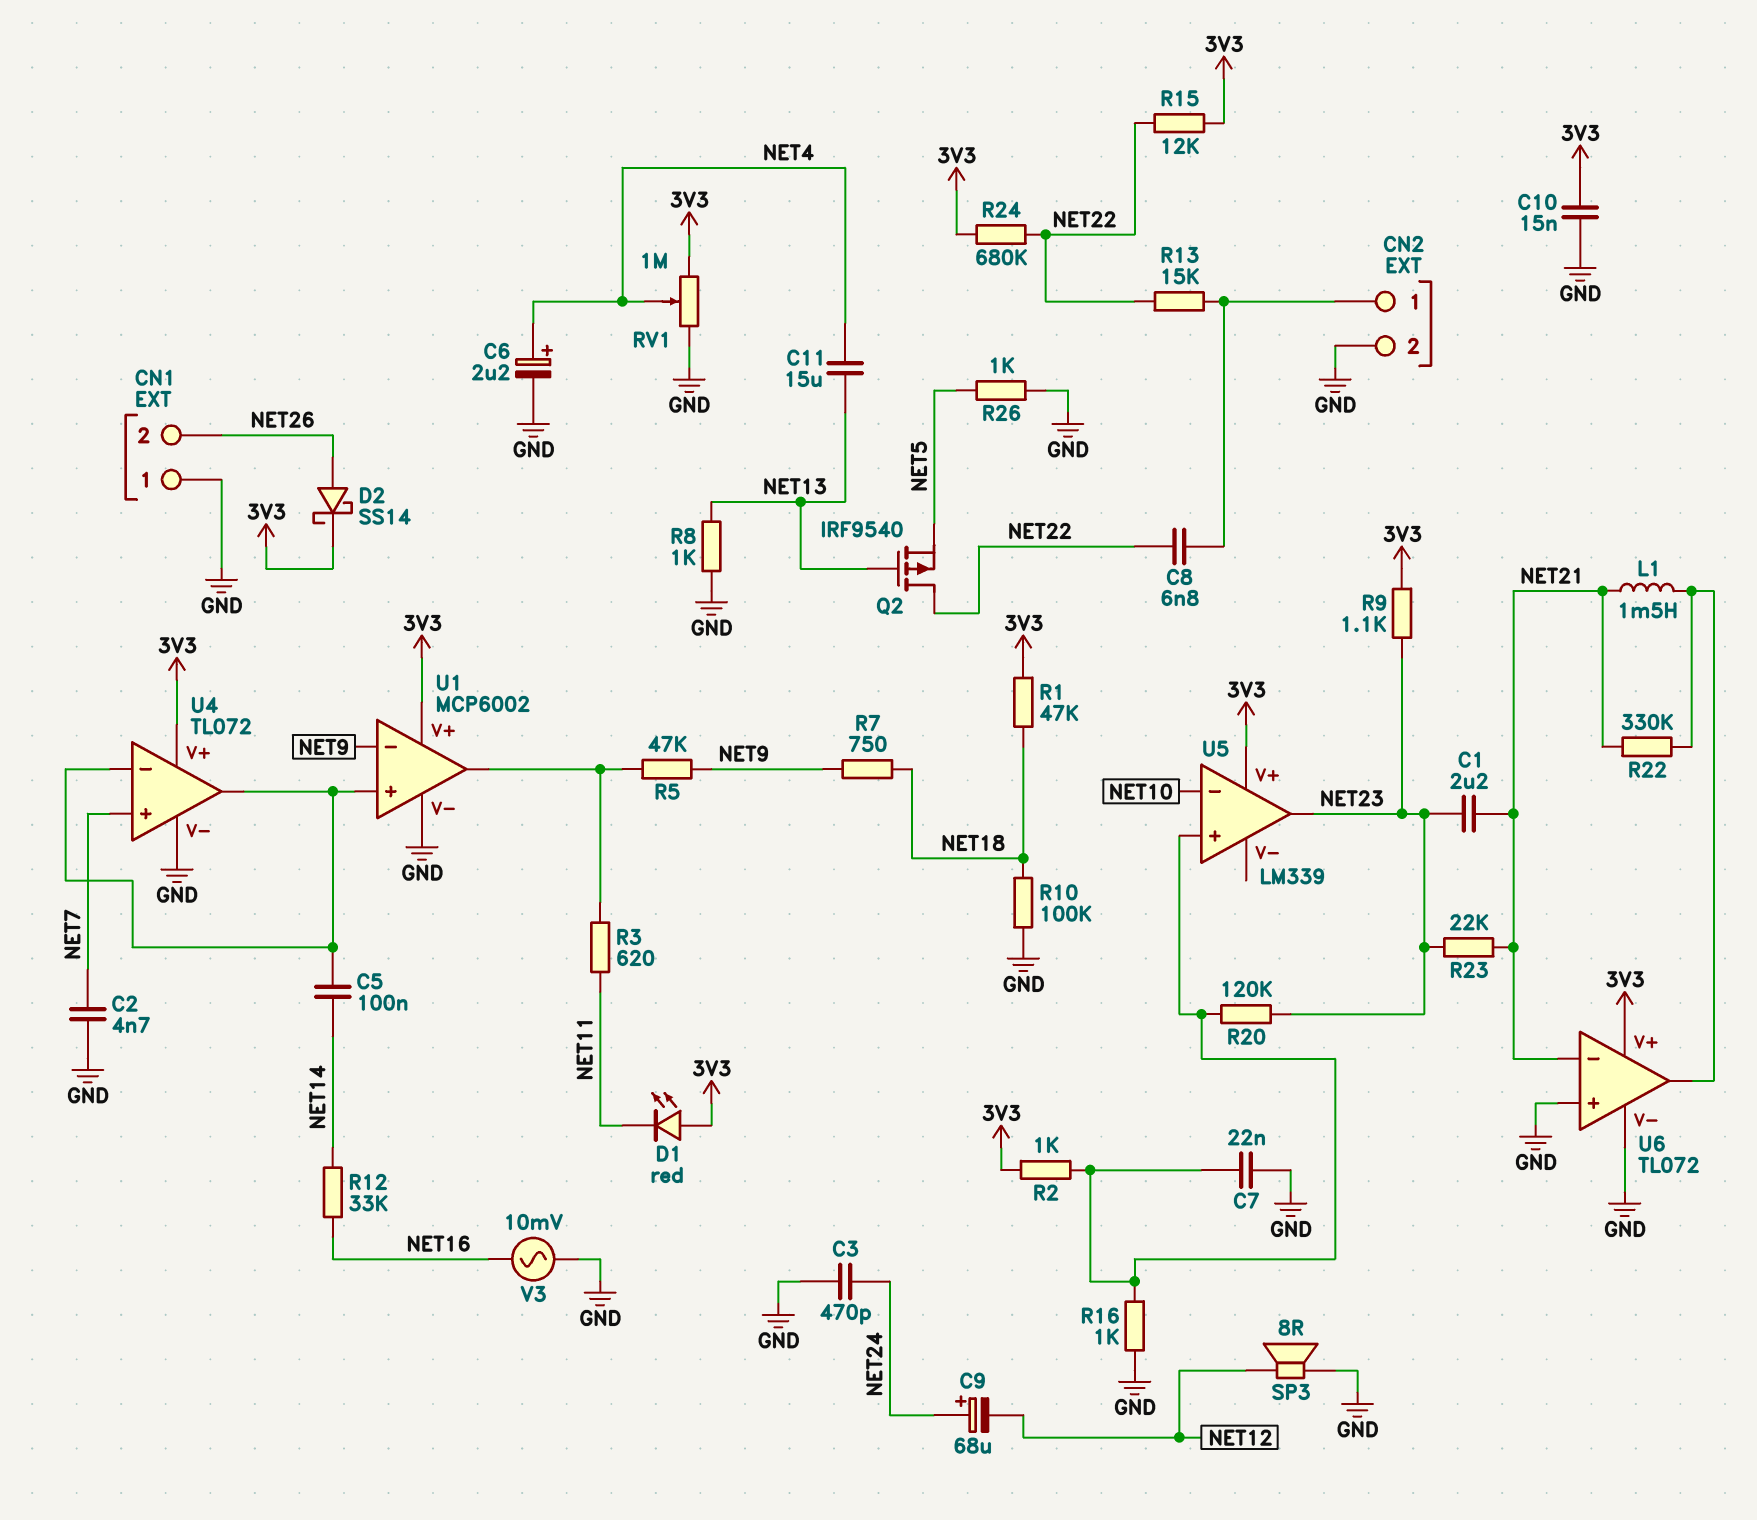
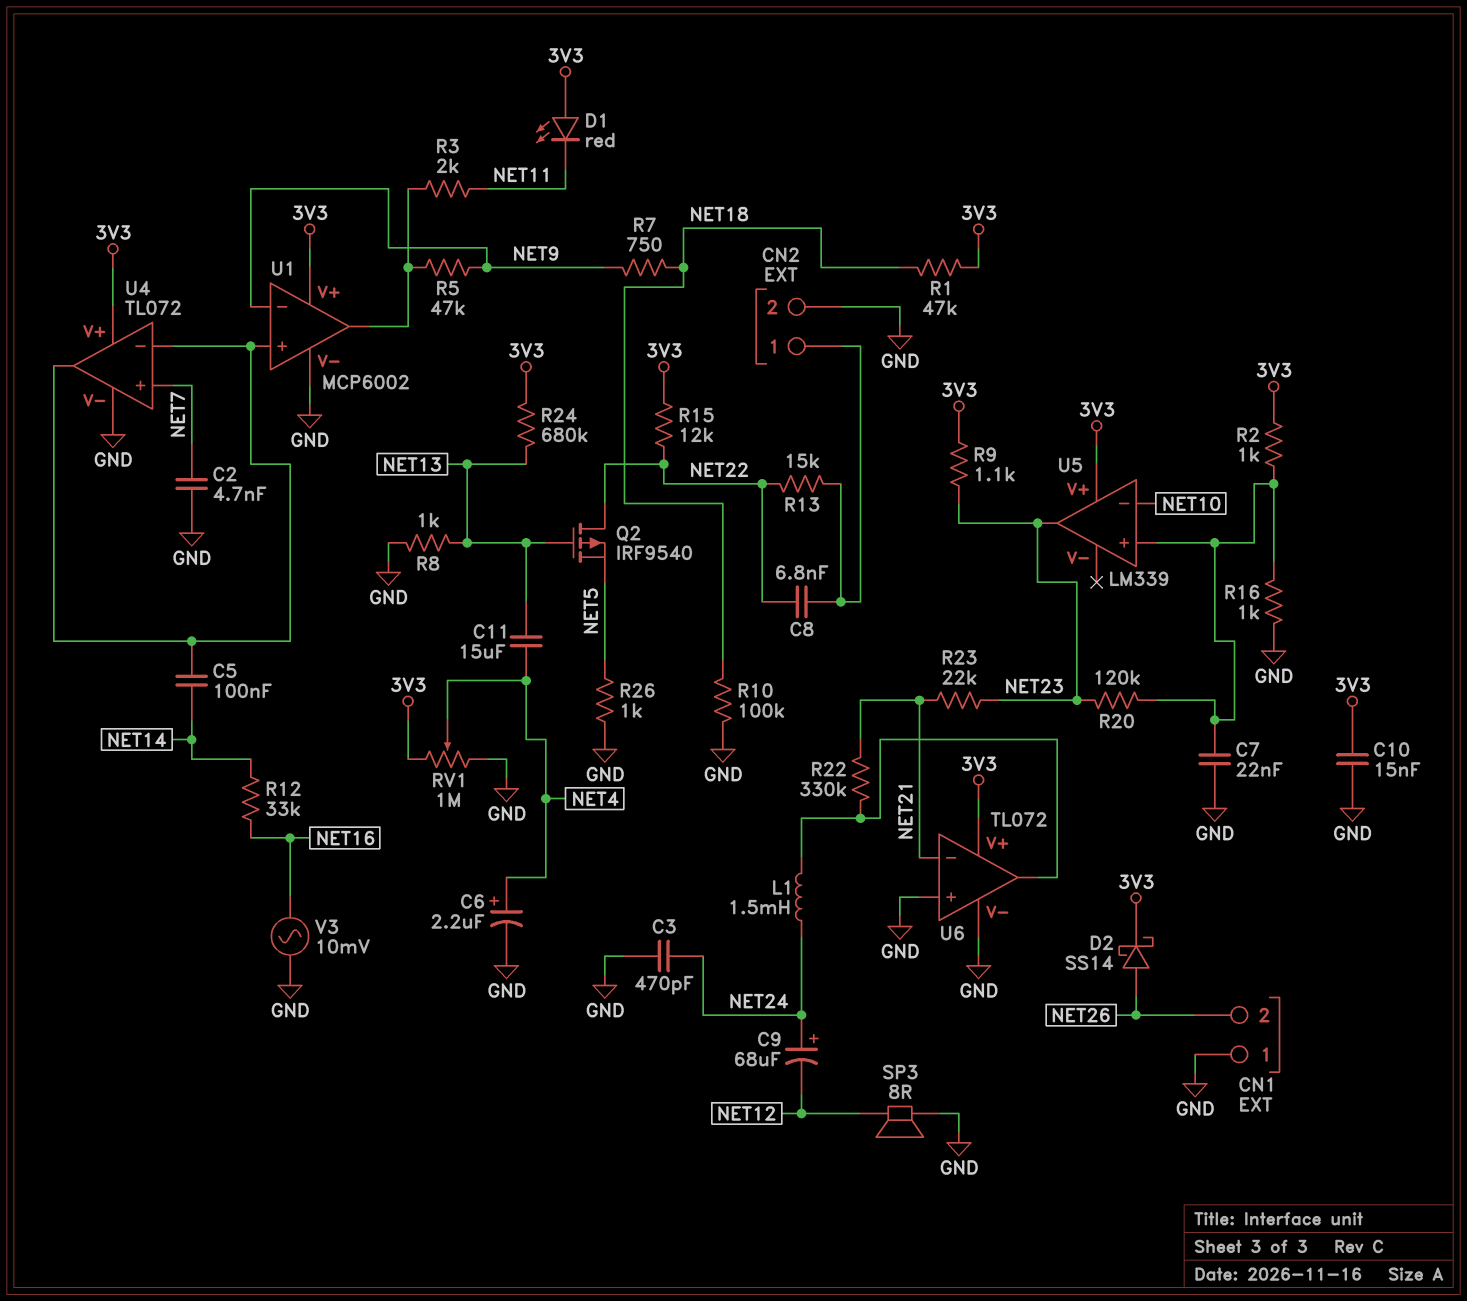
C1: 2.2uF (NET21, NET23) -> none
L1: 1.5mH (NET21, U6/out) -> 1.5mH (NET24, U6/out)
R3: 620 (NET11, U1/out) -> 2k (NET11, U1/out)
R24: 680k (3V3, NET22) -> 680k (3V3, NET13)

